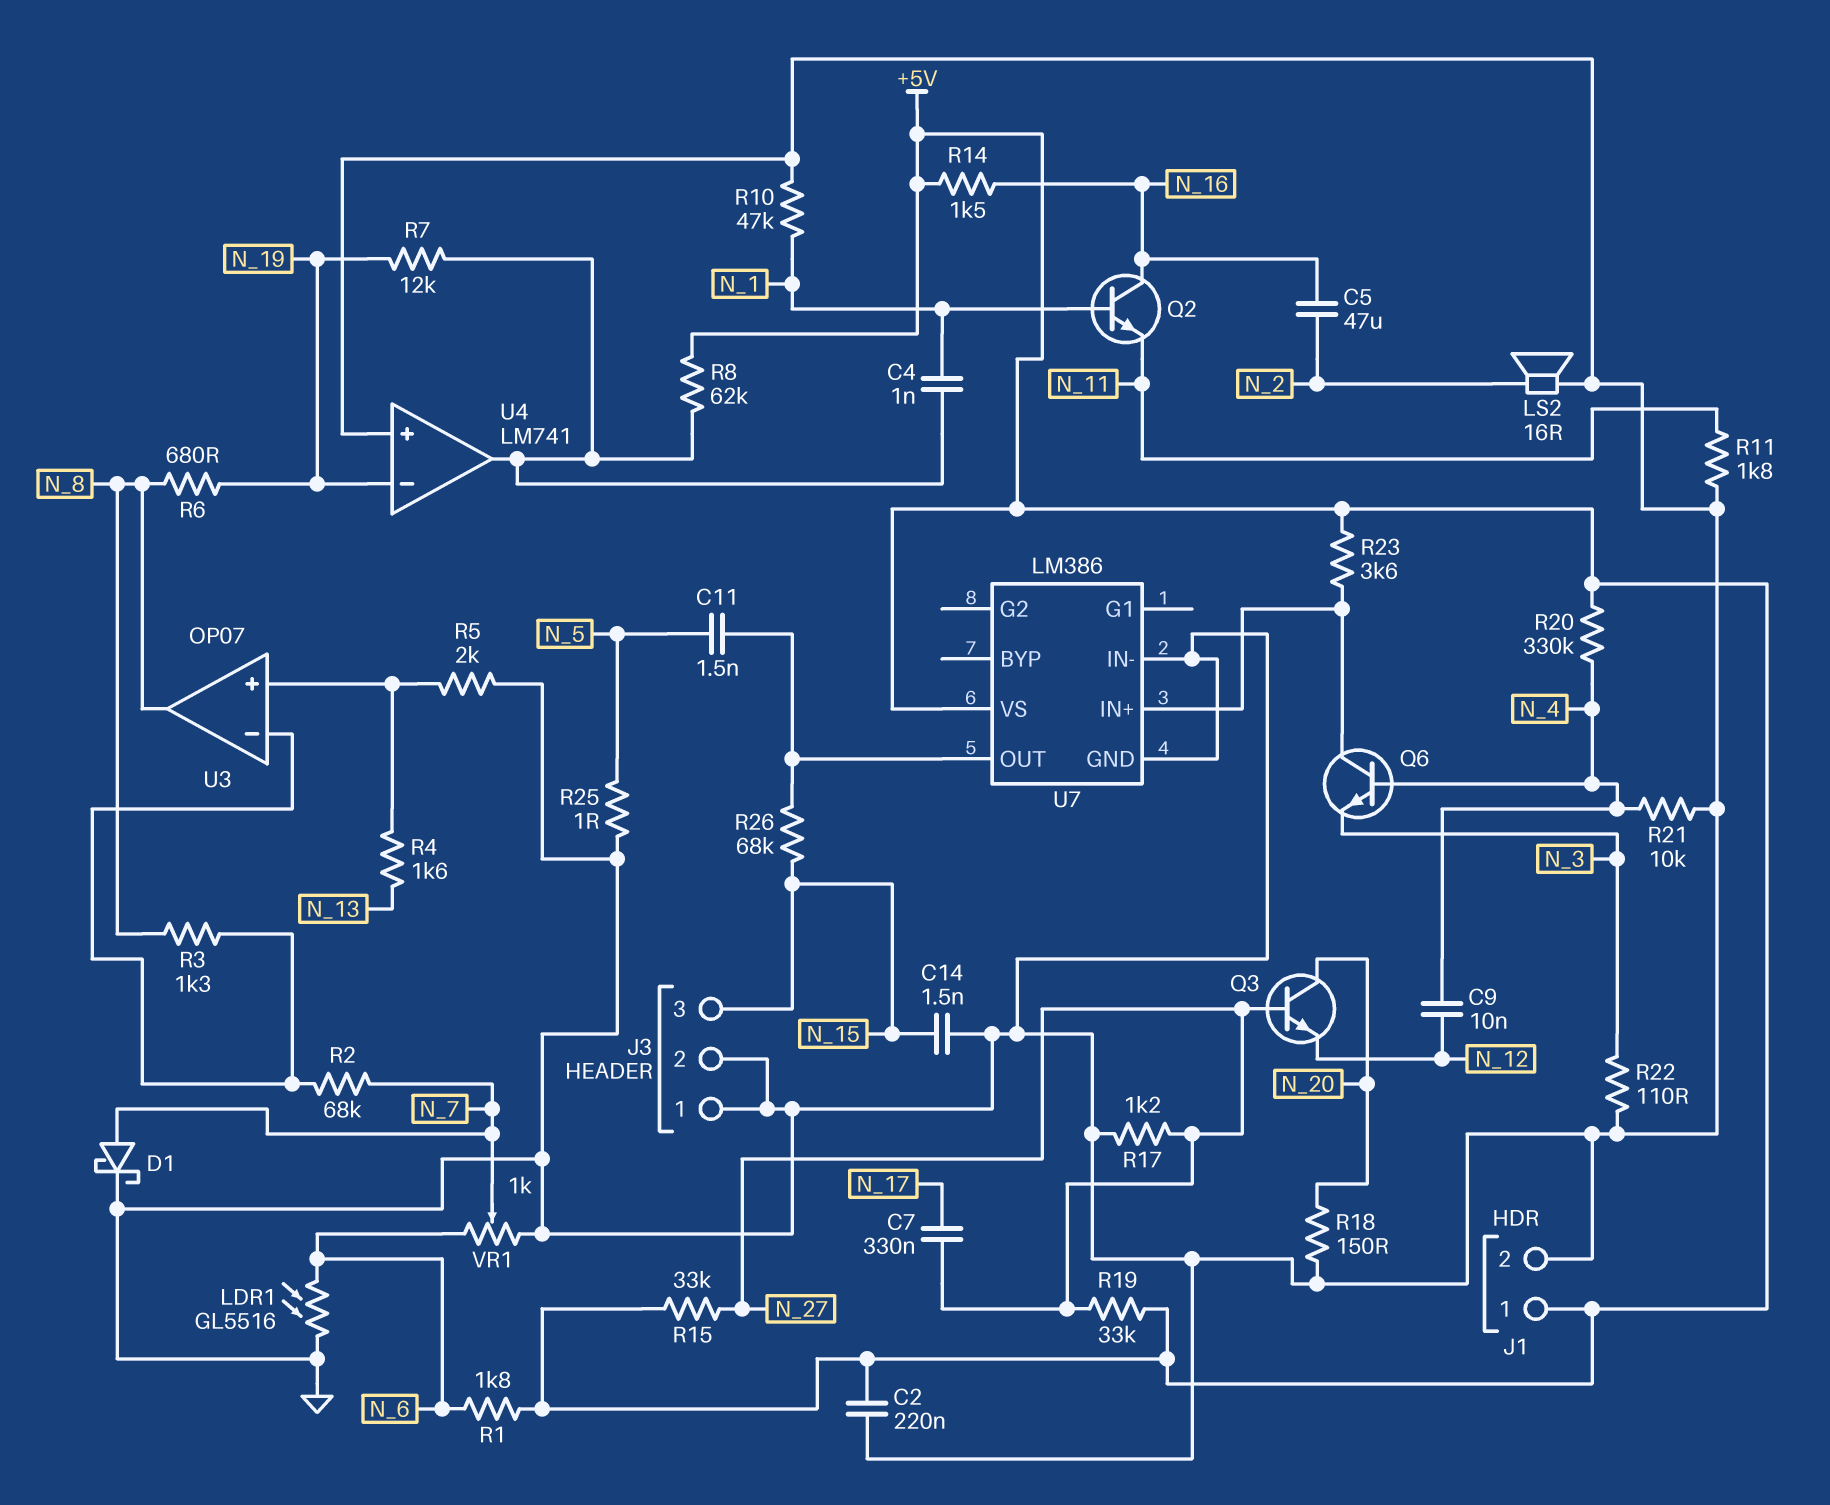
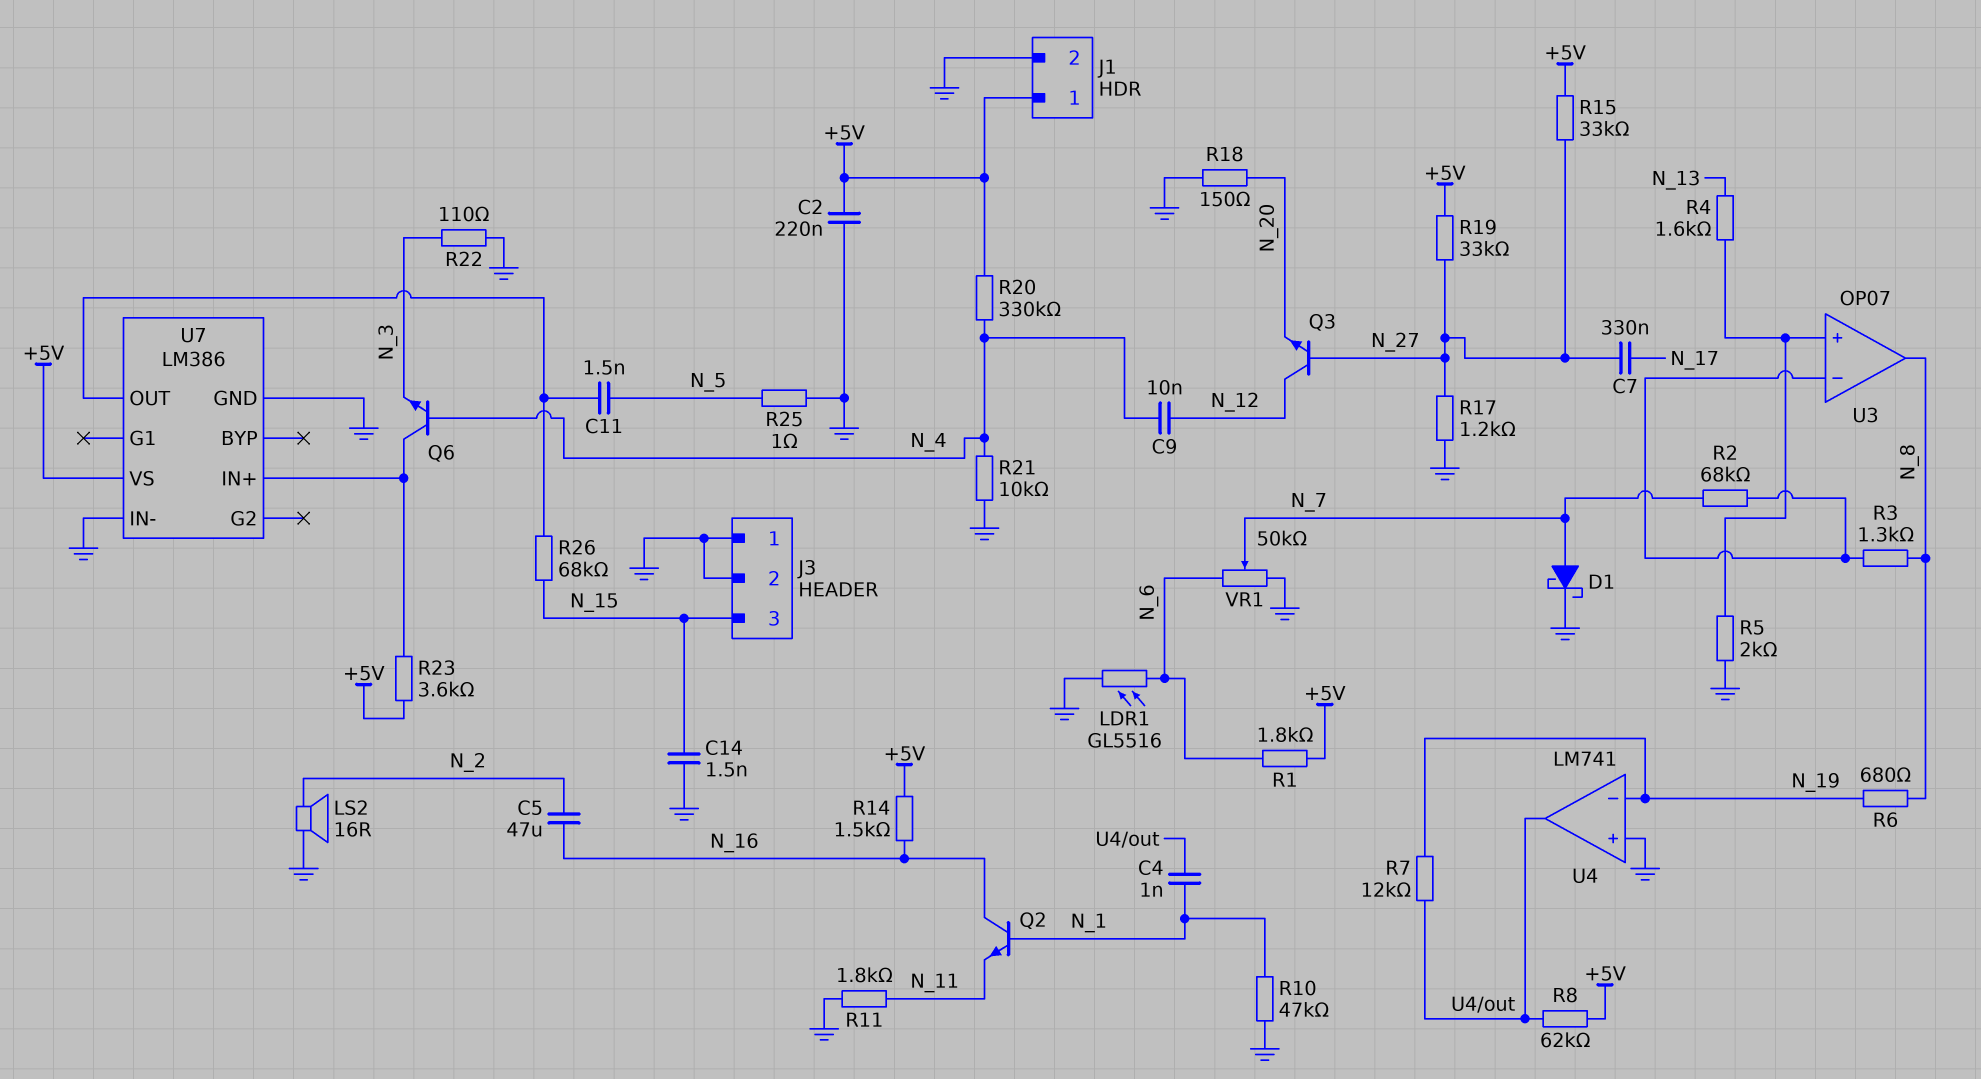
Q3: NPN (B N_27, C N_20, E N_12) -> NPN (B N_27, C N_12, E N_20)
VR1: 1k (GND, N_6, wiper N_7) -> 50k (GND, N_6, wiper N_7)

